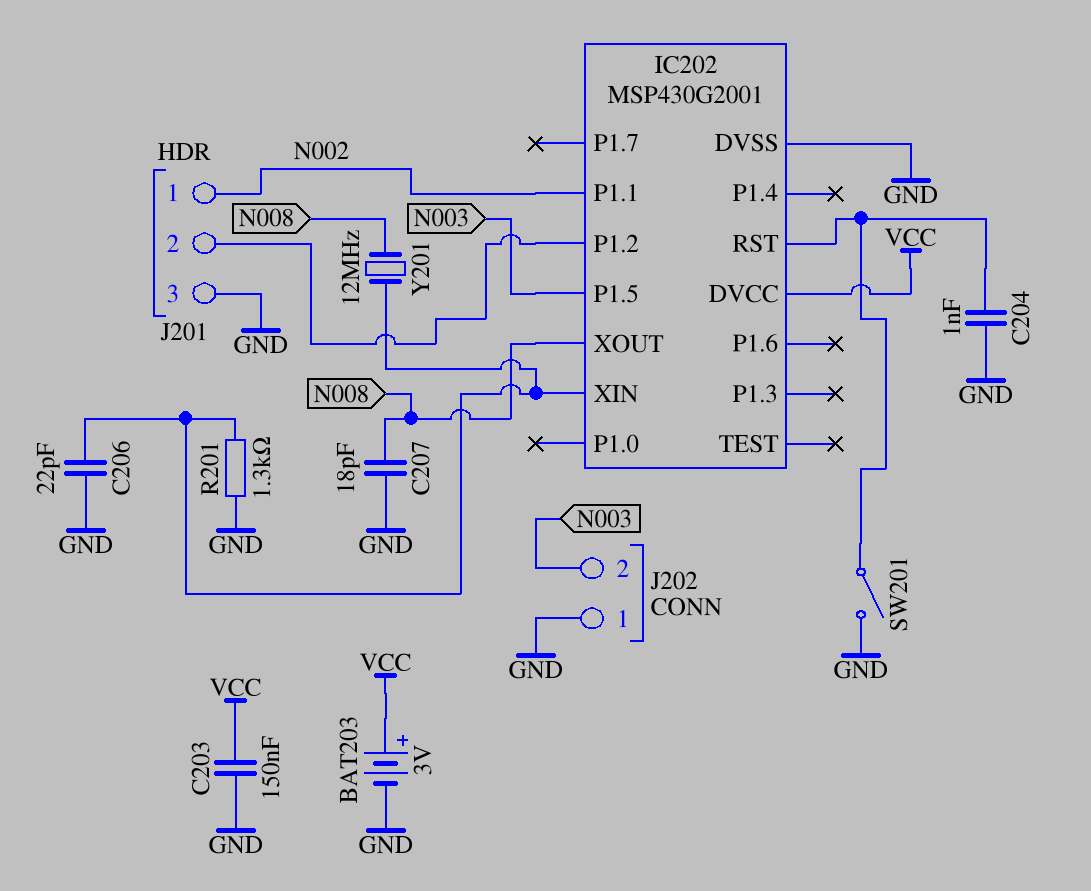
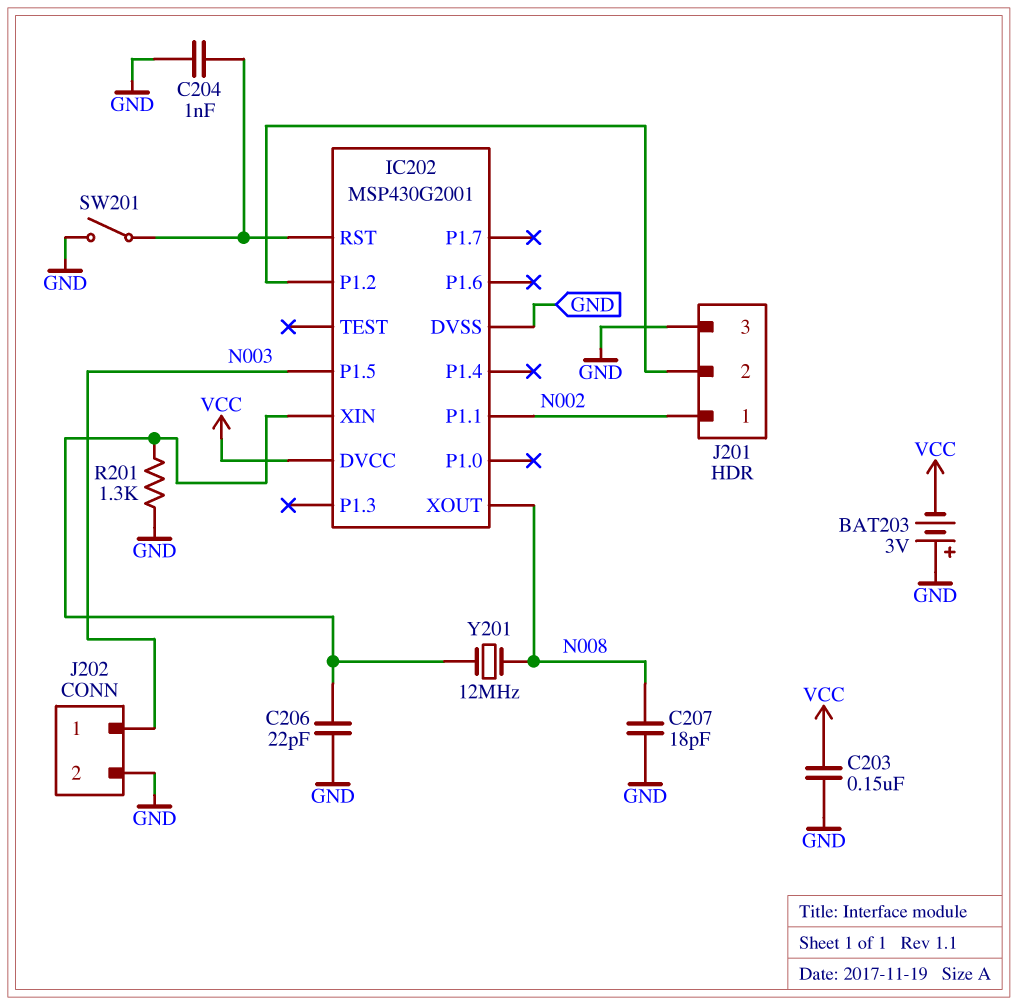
BAT203: 3V (plus VCC, minus GND) -> 3V (plus GND, minus VCC)
J202 pin 1: GND -> N003
J202 pin 2: N003 -> GND

